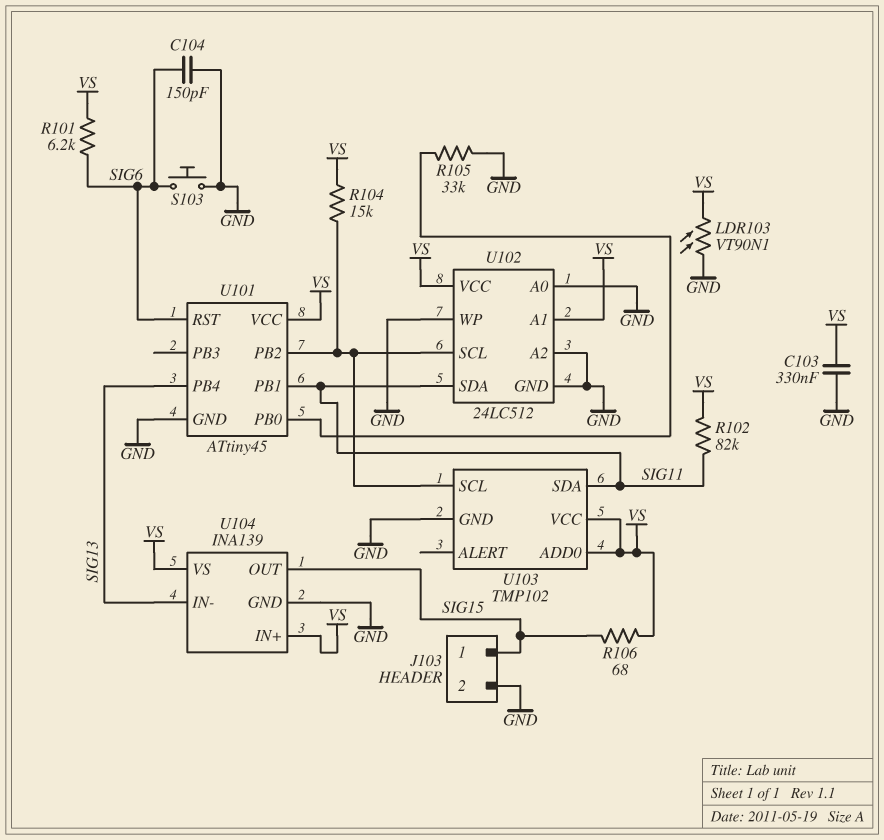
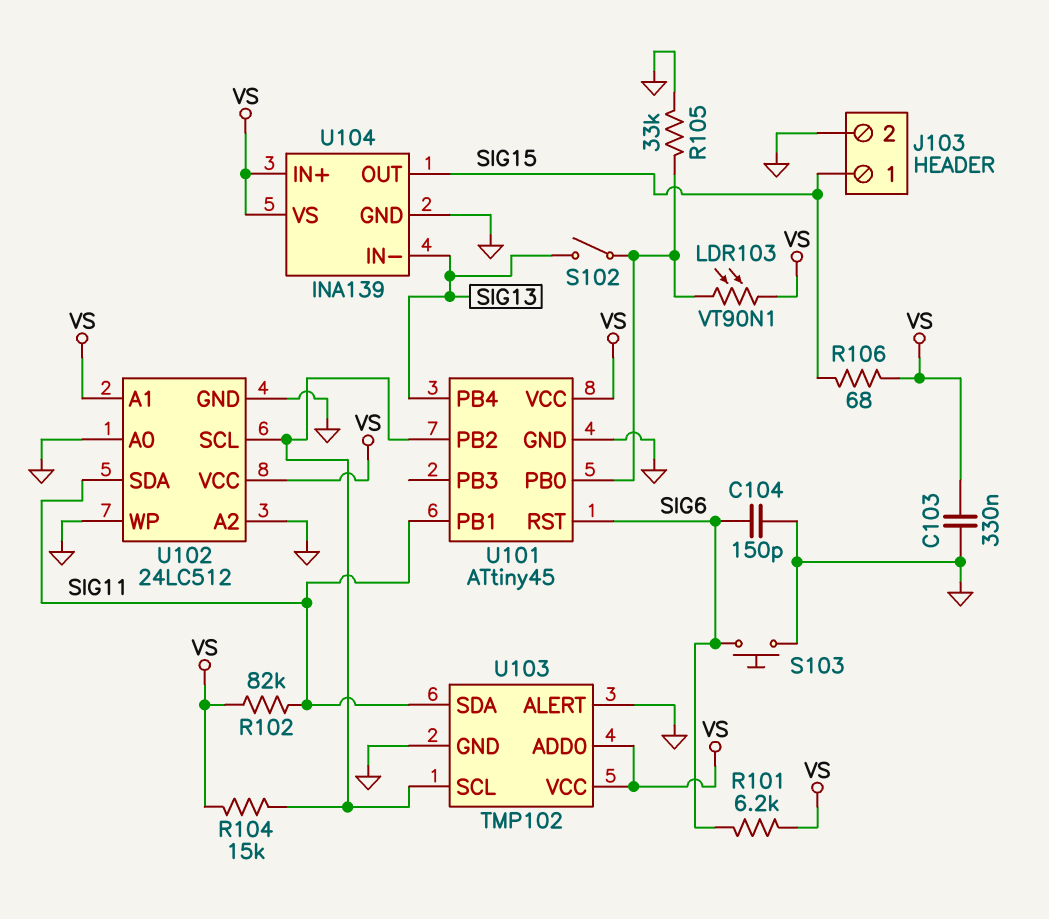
LDR103: VT90N1 (GND, VS) -> VT90N1 (U101/PB0, VS)
S102: none -> switch (SIG13, U101/PB0)
U103 pin ALERT: none -> GND

